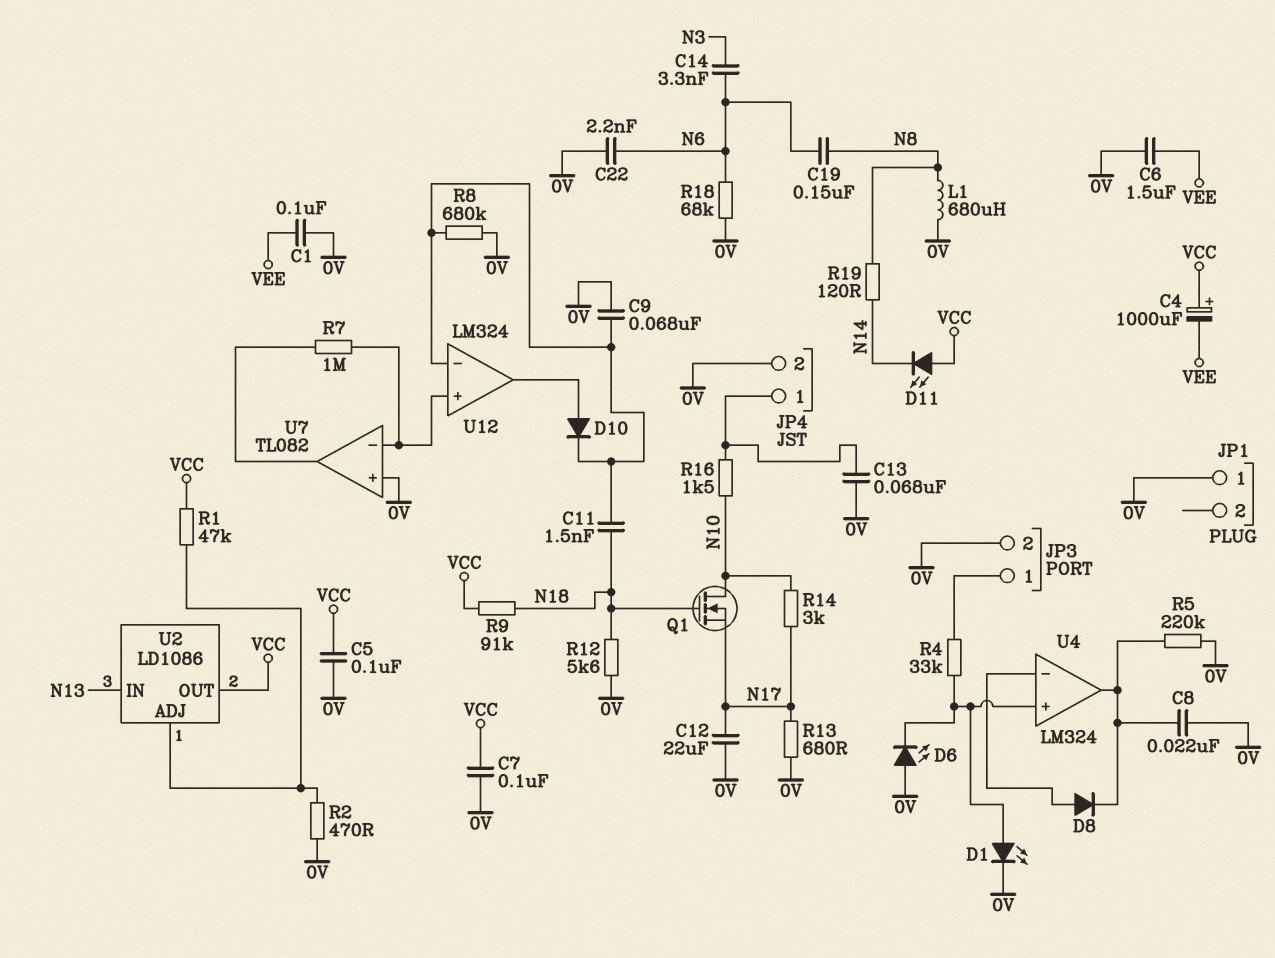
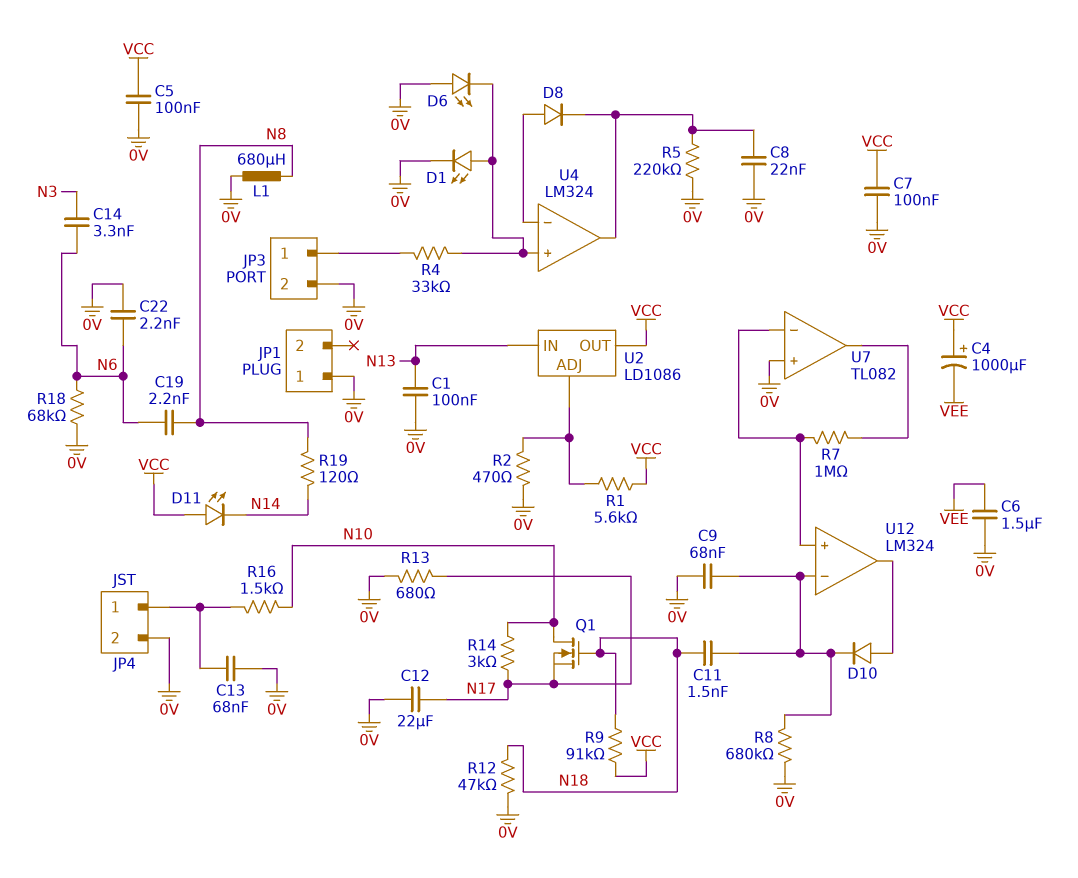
C1: 100nF (0V, VEE) -> 100nF (0V, N13)
C19: 150nF (N6, N8) -> 2.2nF (N6, N8)
R1: 47k (U2/ADJ, VCC) -> 5.6k (U2/ADJ, VCC)
R12: 5.6k (0V, N18) -> 47k (0V, N18)

